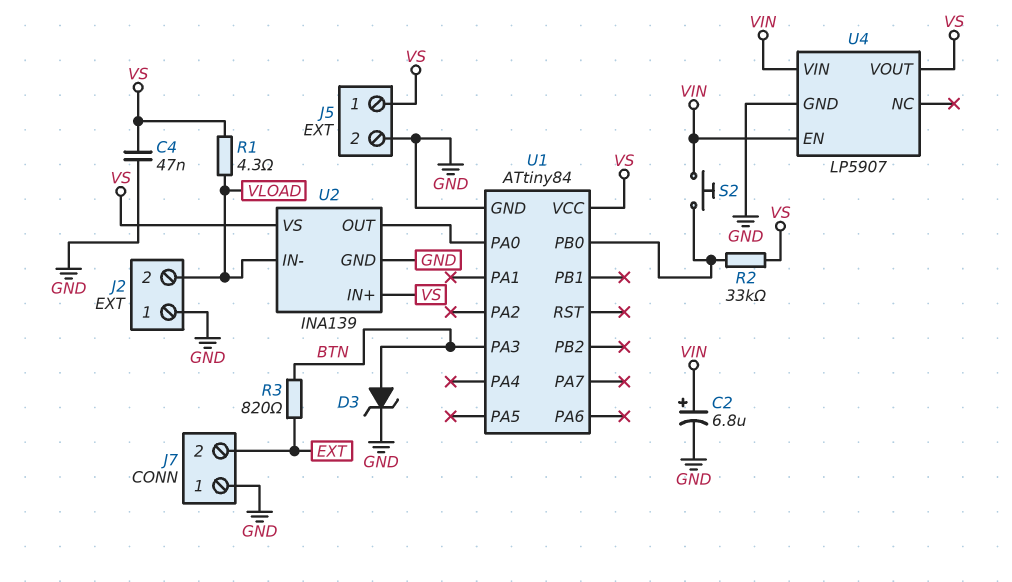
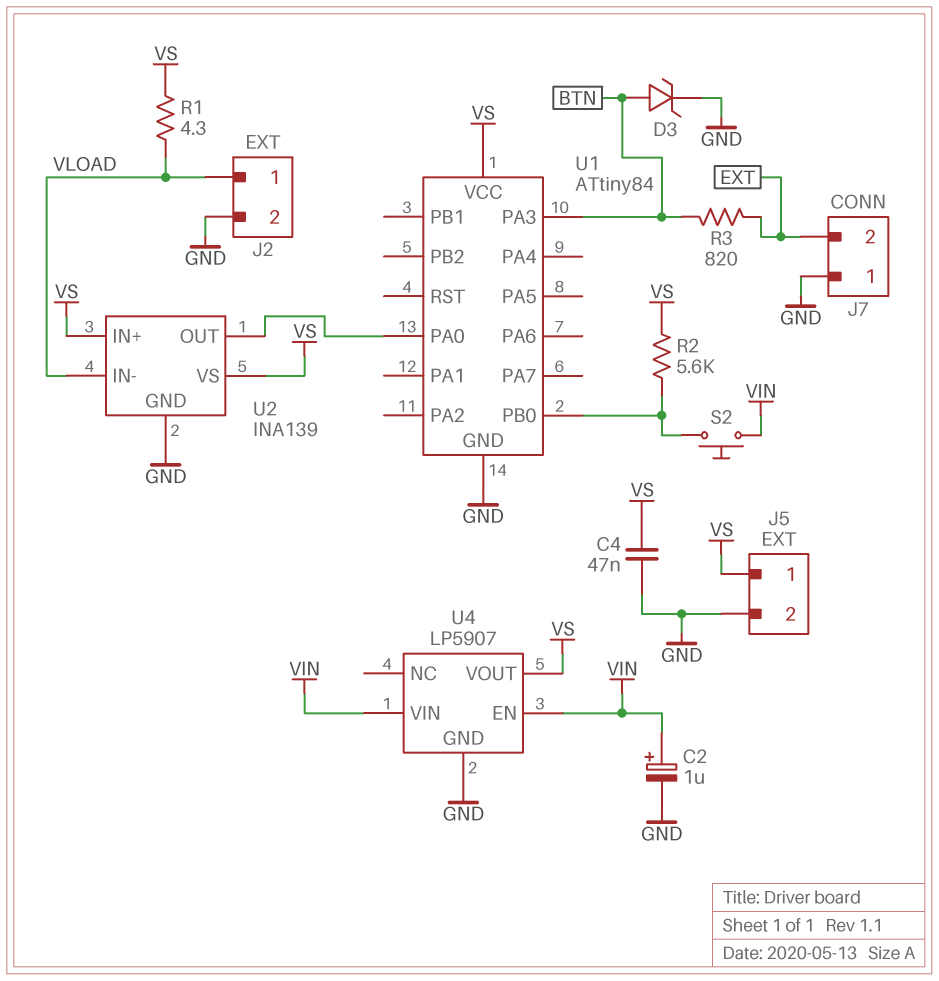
C2: 6.8uF (plus VIN, minus GND) -> 1uF (plus VIN, minus GND)
J2 pin 1: GND -> VLOAD
J2 pin 2: VLOAD -> GND
R2: 33k (U1/PB0, VS) -> 5.6k (U1/PB0, VS)

